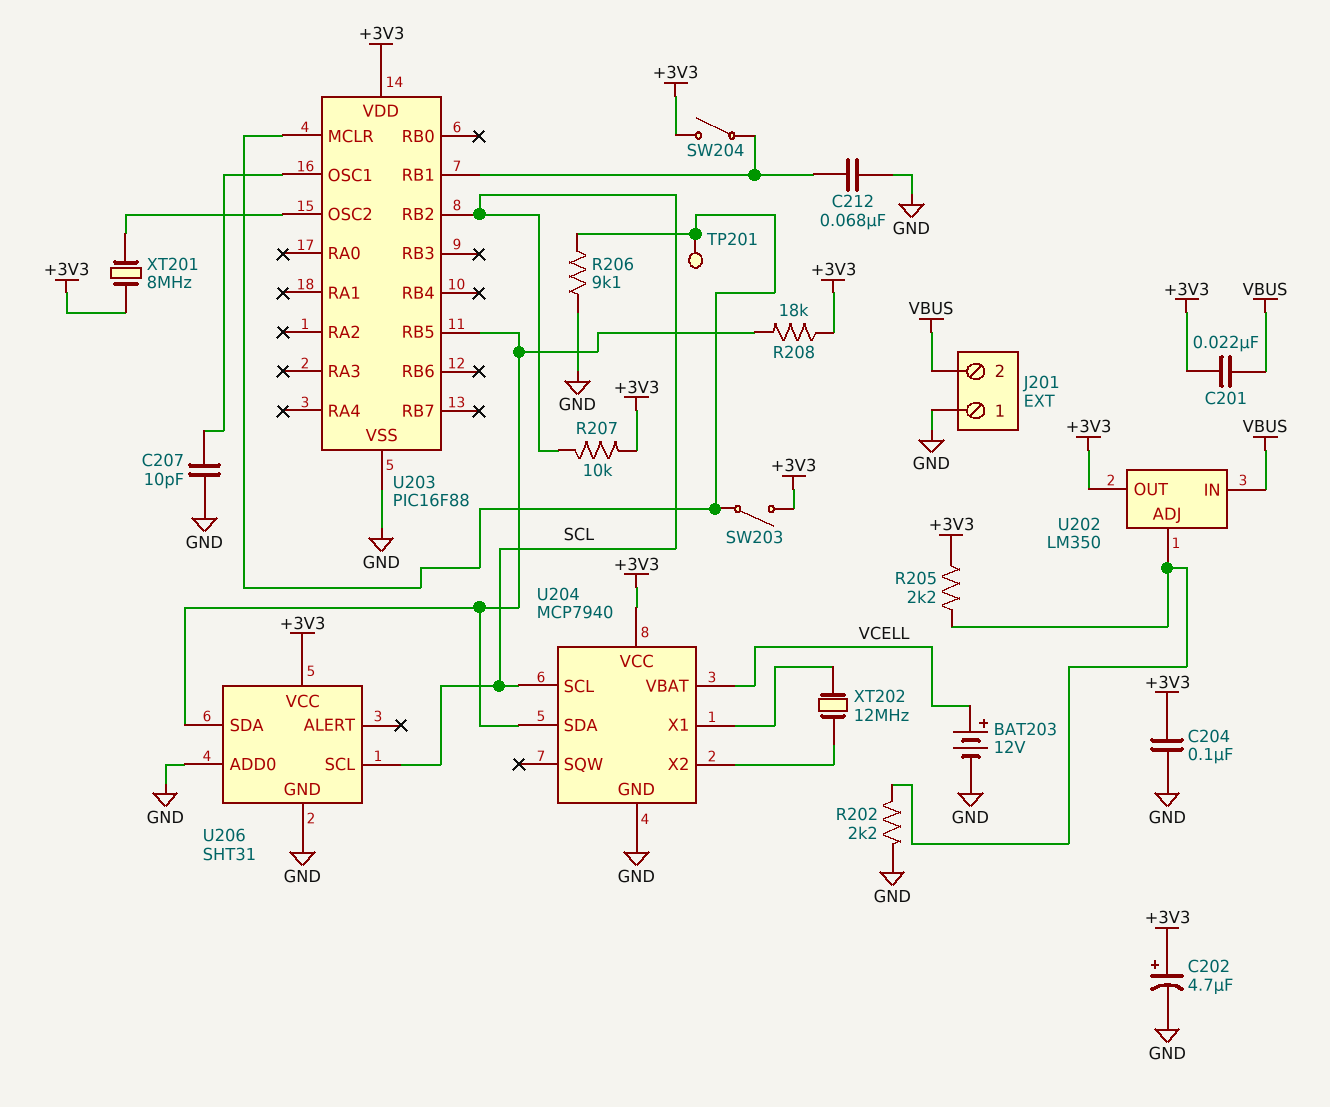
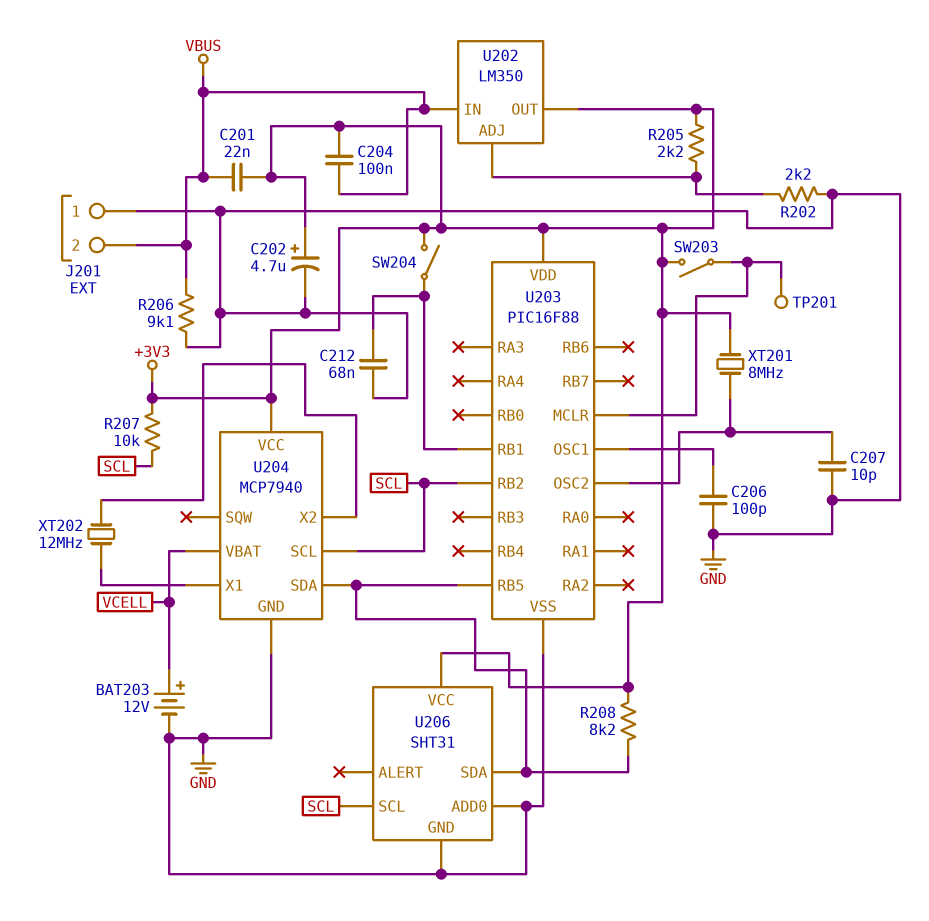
C204: 100nF (+3V3, GND) -> 100nF (+3V3, VBUS)
C206: none -> 100pF (GND, U203/OSC1)
C207: 10pF (GND, U203/OSC1) -> 10pF (GND, U203/OSC2)
R206: 9.1k (GND, U203/MCLR) -> 9.1k (GND, VBUS)
R208: 18k (+3V3, U203/RB5) -> 8.2k (+3V3, U203/RB5)

